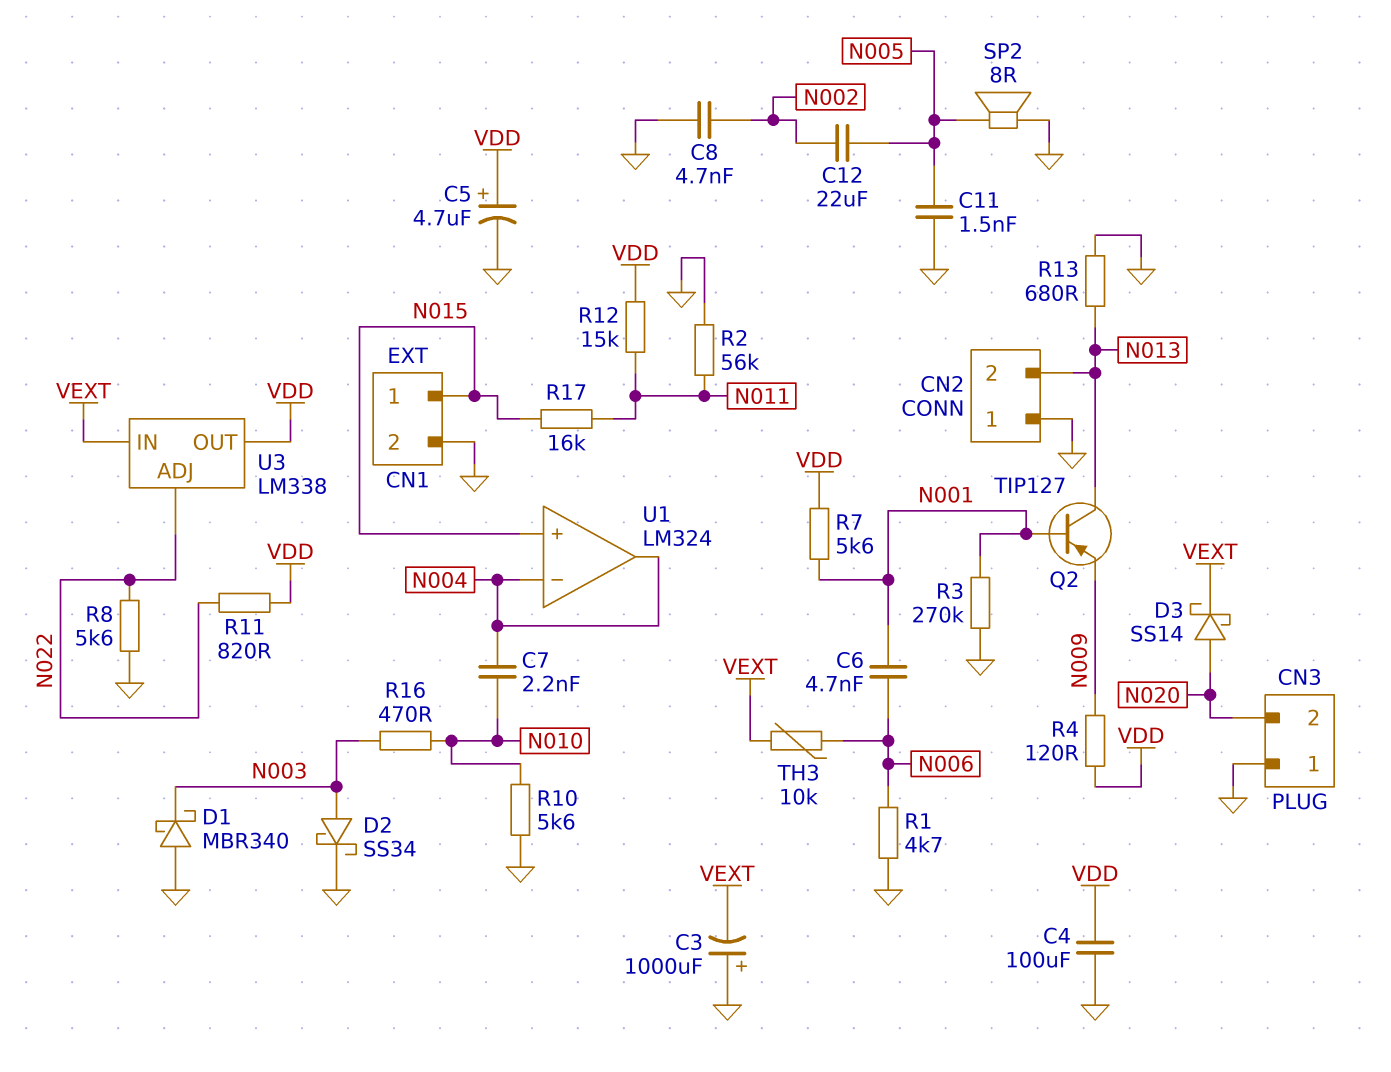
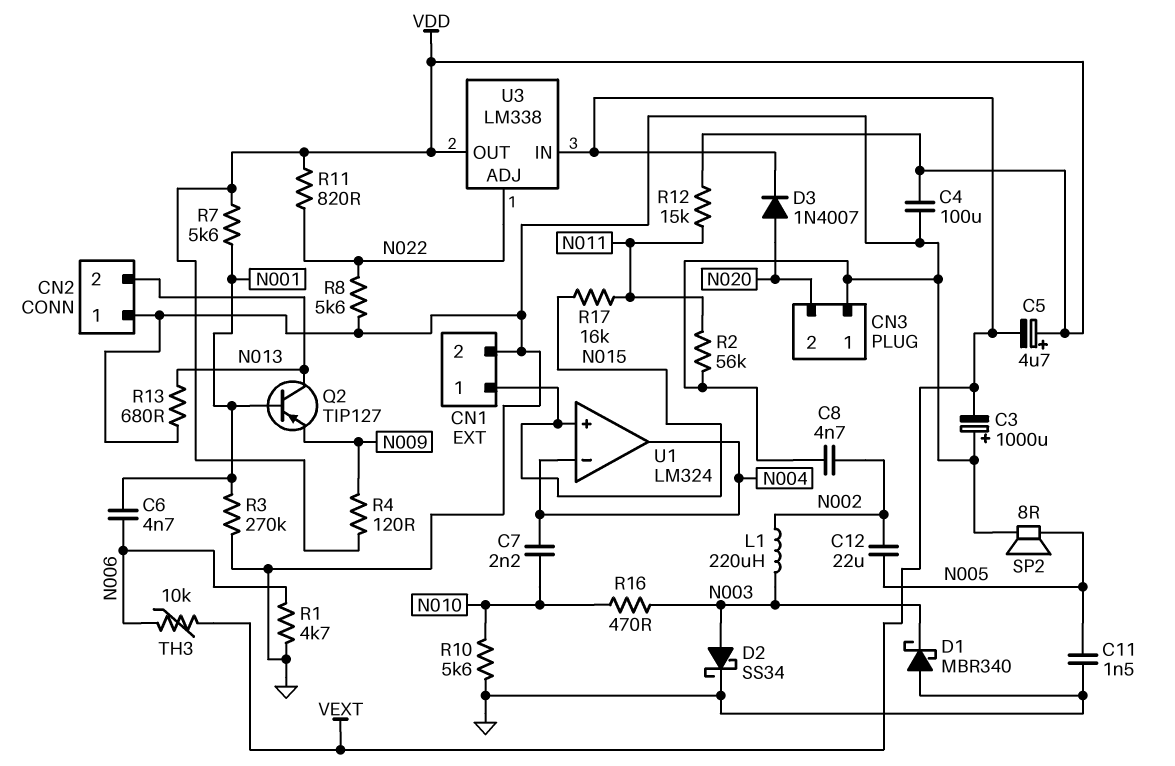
C5: 4.7uF (plus VDD, minus GND) -> 4.7uF (plus VDD, minus VEXT)
D3: schottky SS14 (A N020, K VEXT) -> diode 1N4007 (A N020, K VEXT)
L1: none -> 220uH (N002, N003)

